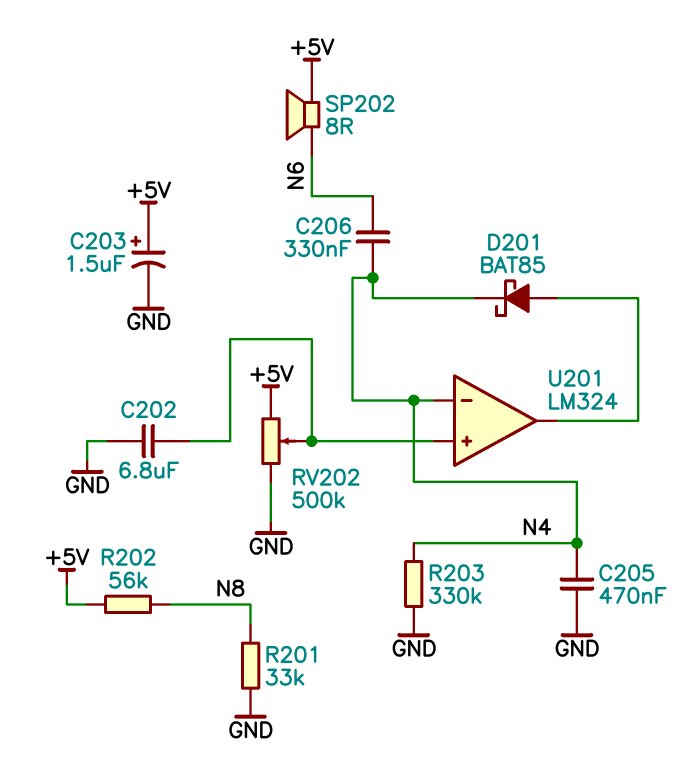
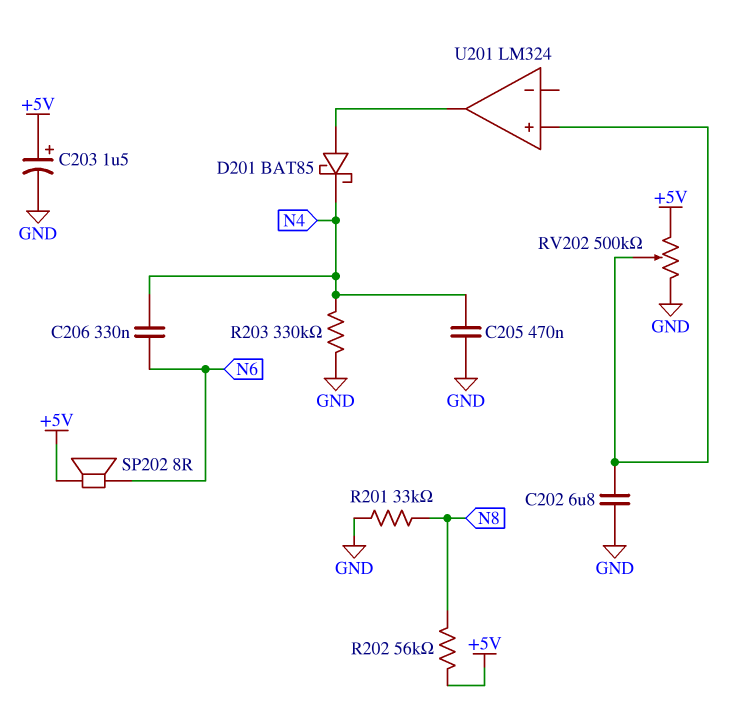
U201 pin in-: N4 -> none

